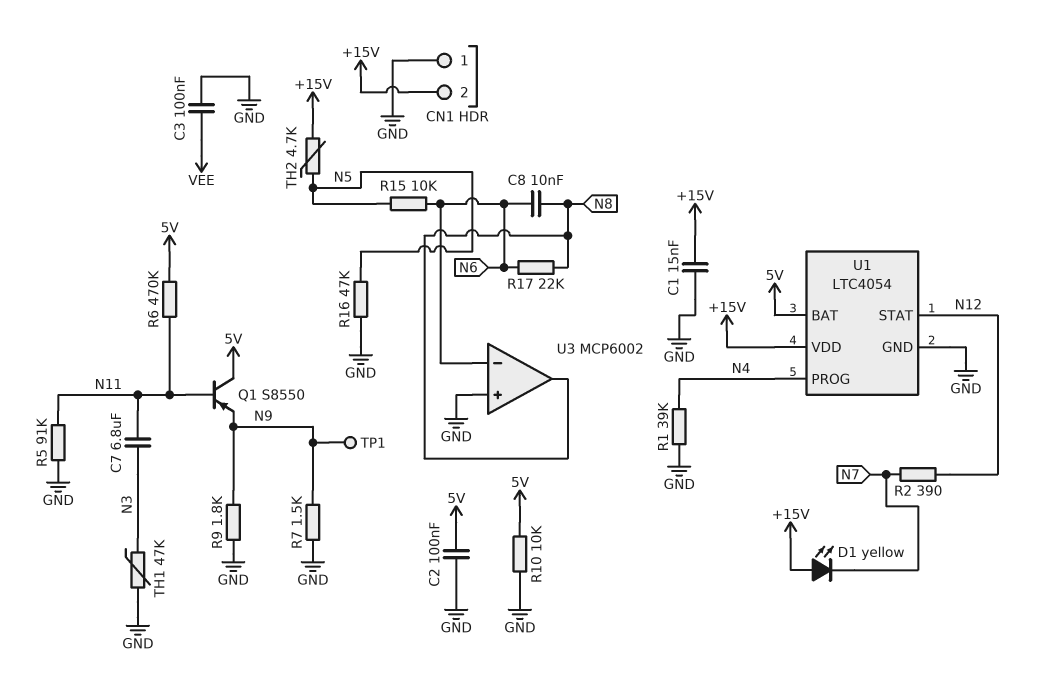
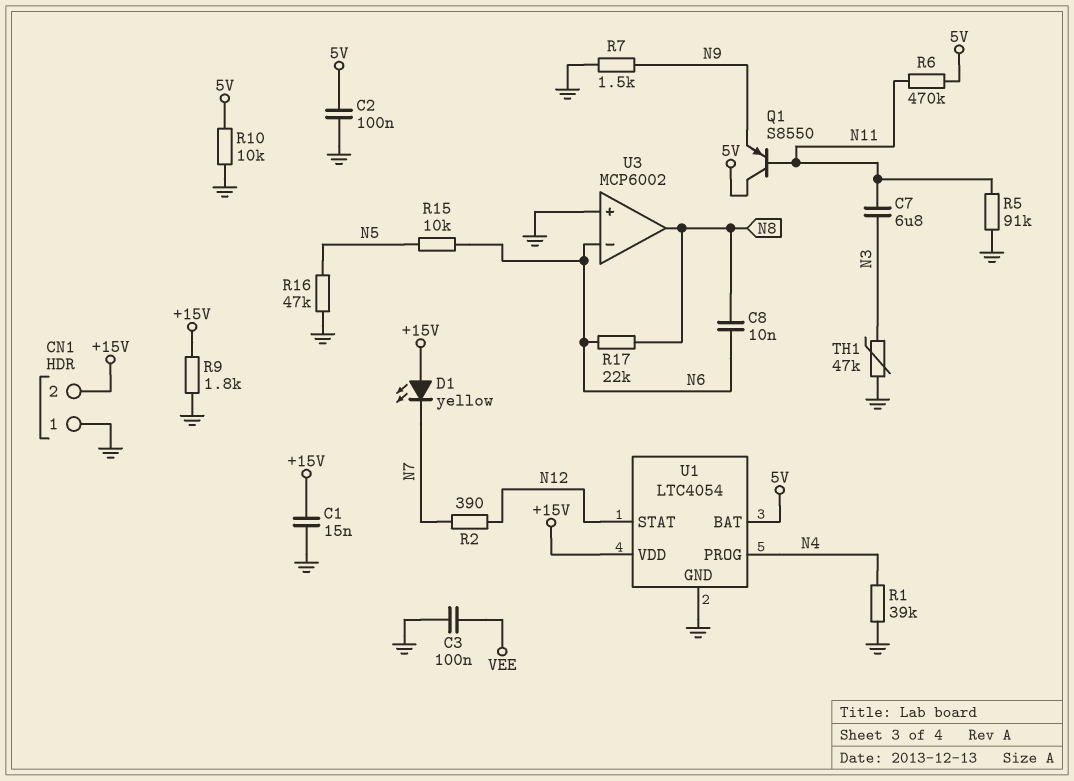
R9: 1.8k (GND, N9) -> 1.8k (+15V, GND)
TH2: 4.7k (+15V, N5) -> none
TP1: test point (N9) -> none

